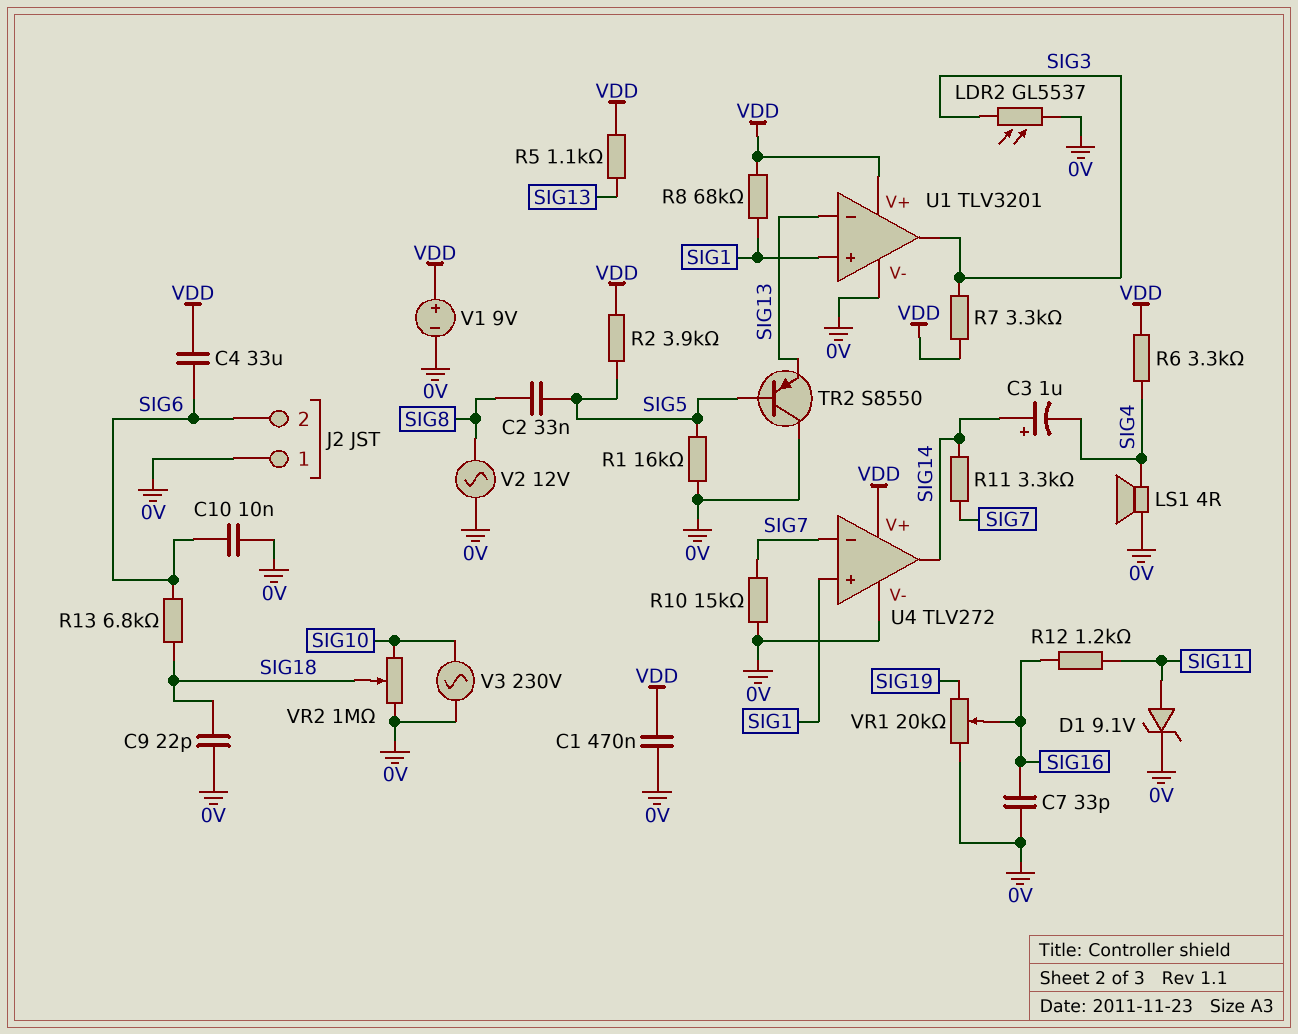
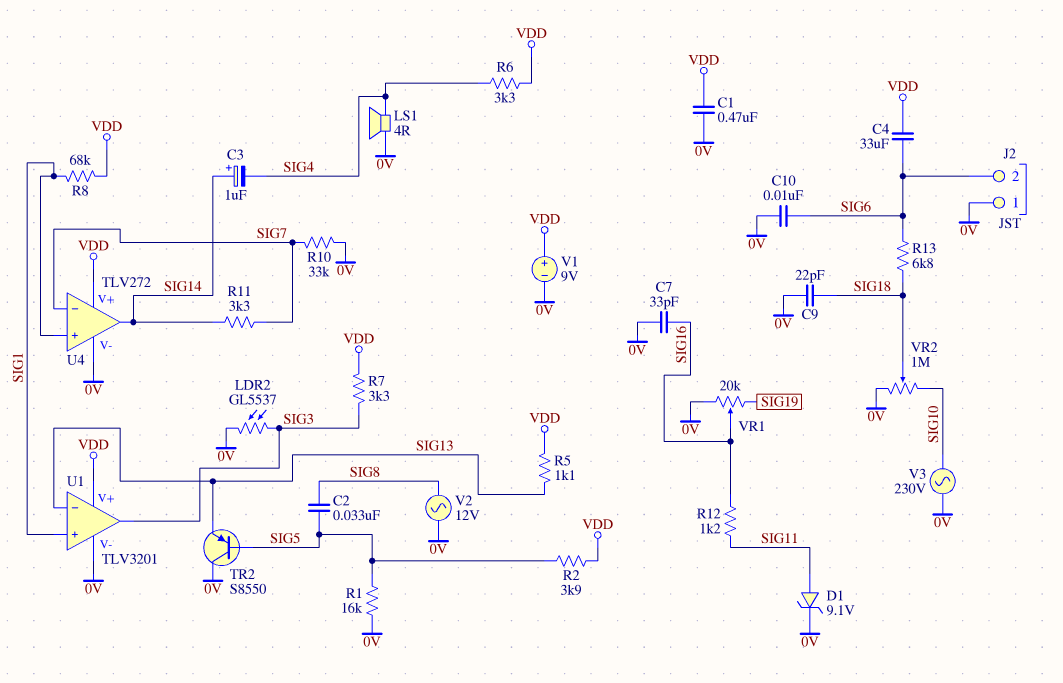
R10: 15k (0V, SIG7) -> 33k (0V, SIG7)

